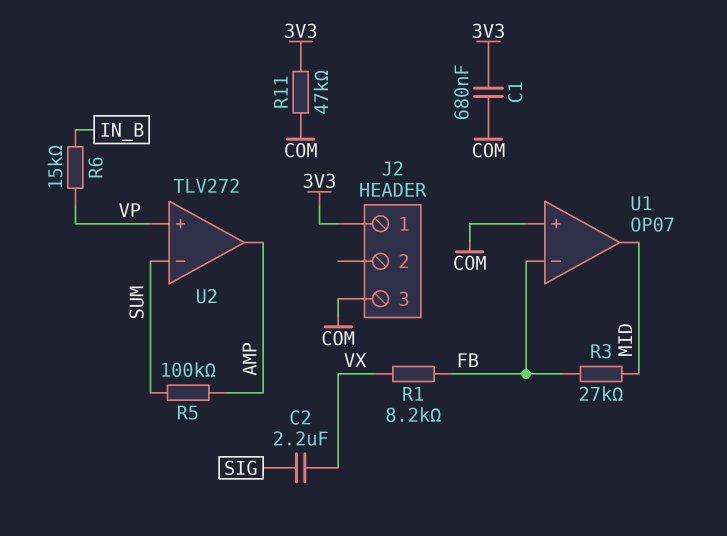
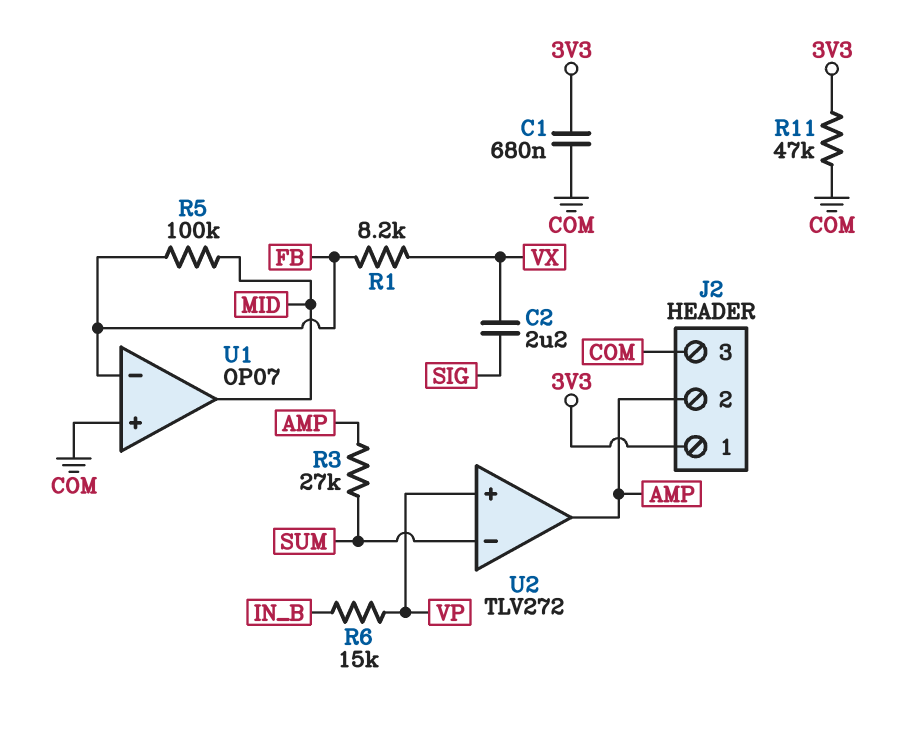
J2 pin 2: none -> AMP
R3: 27k (FB, MID) -> 27k (AMP, SUM)
R5: 100k (AMP, SUM) -> 100k (FB, MID)

